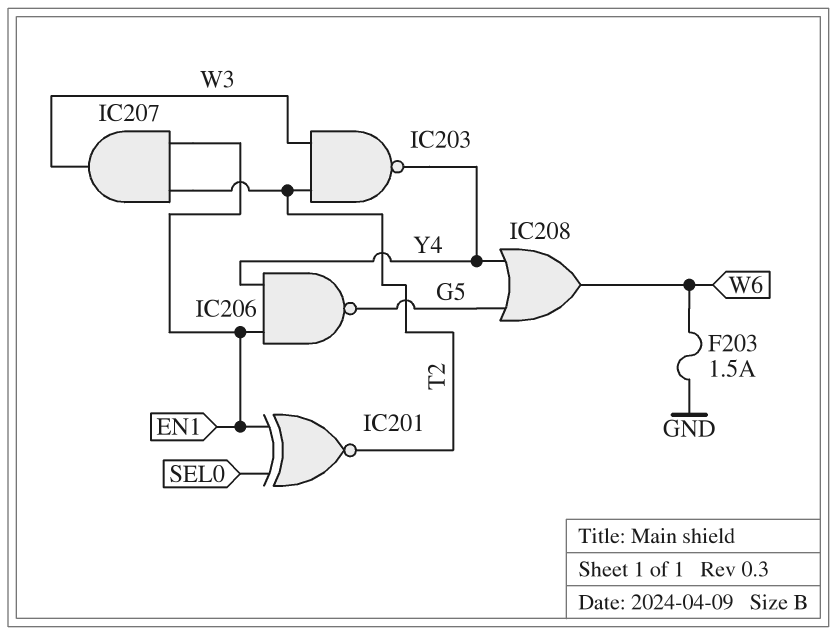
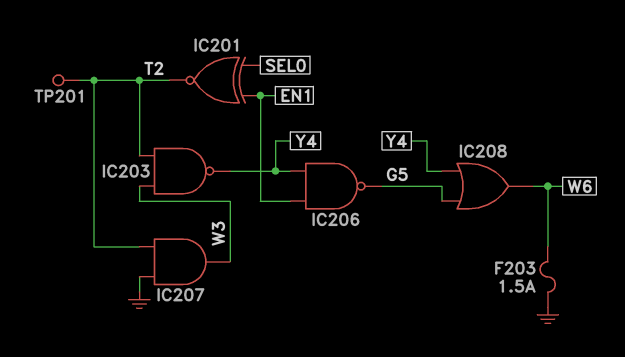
IC207: AND (in EN1, in T2, out W3) -> AND (in GND, in T2, out W3)
TP201: none -> test point (T2)

